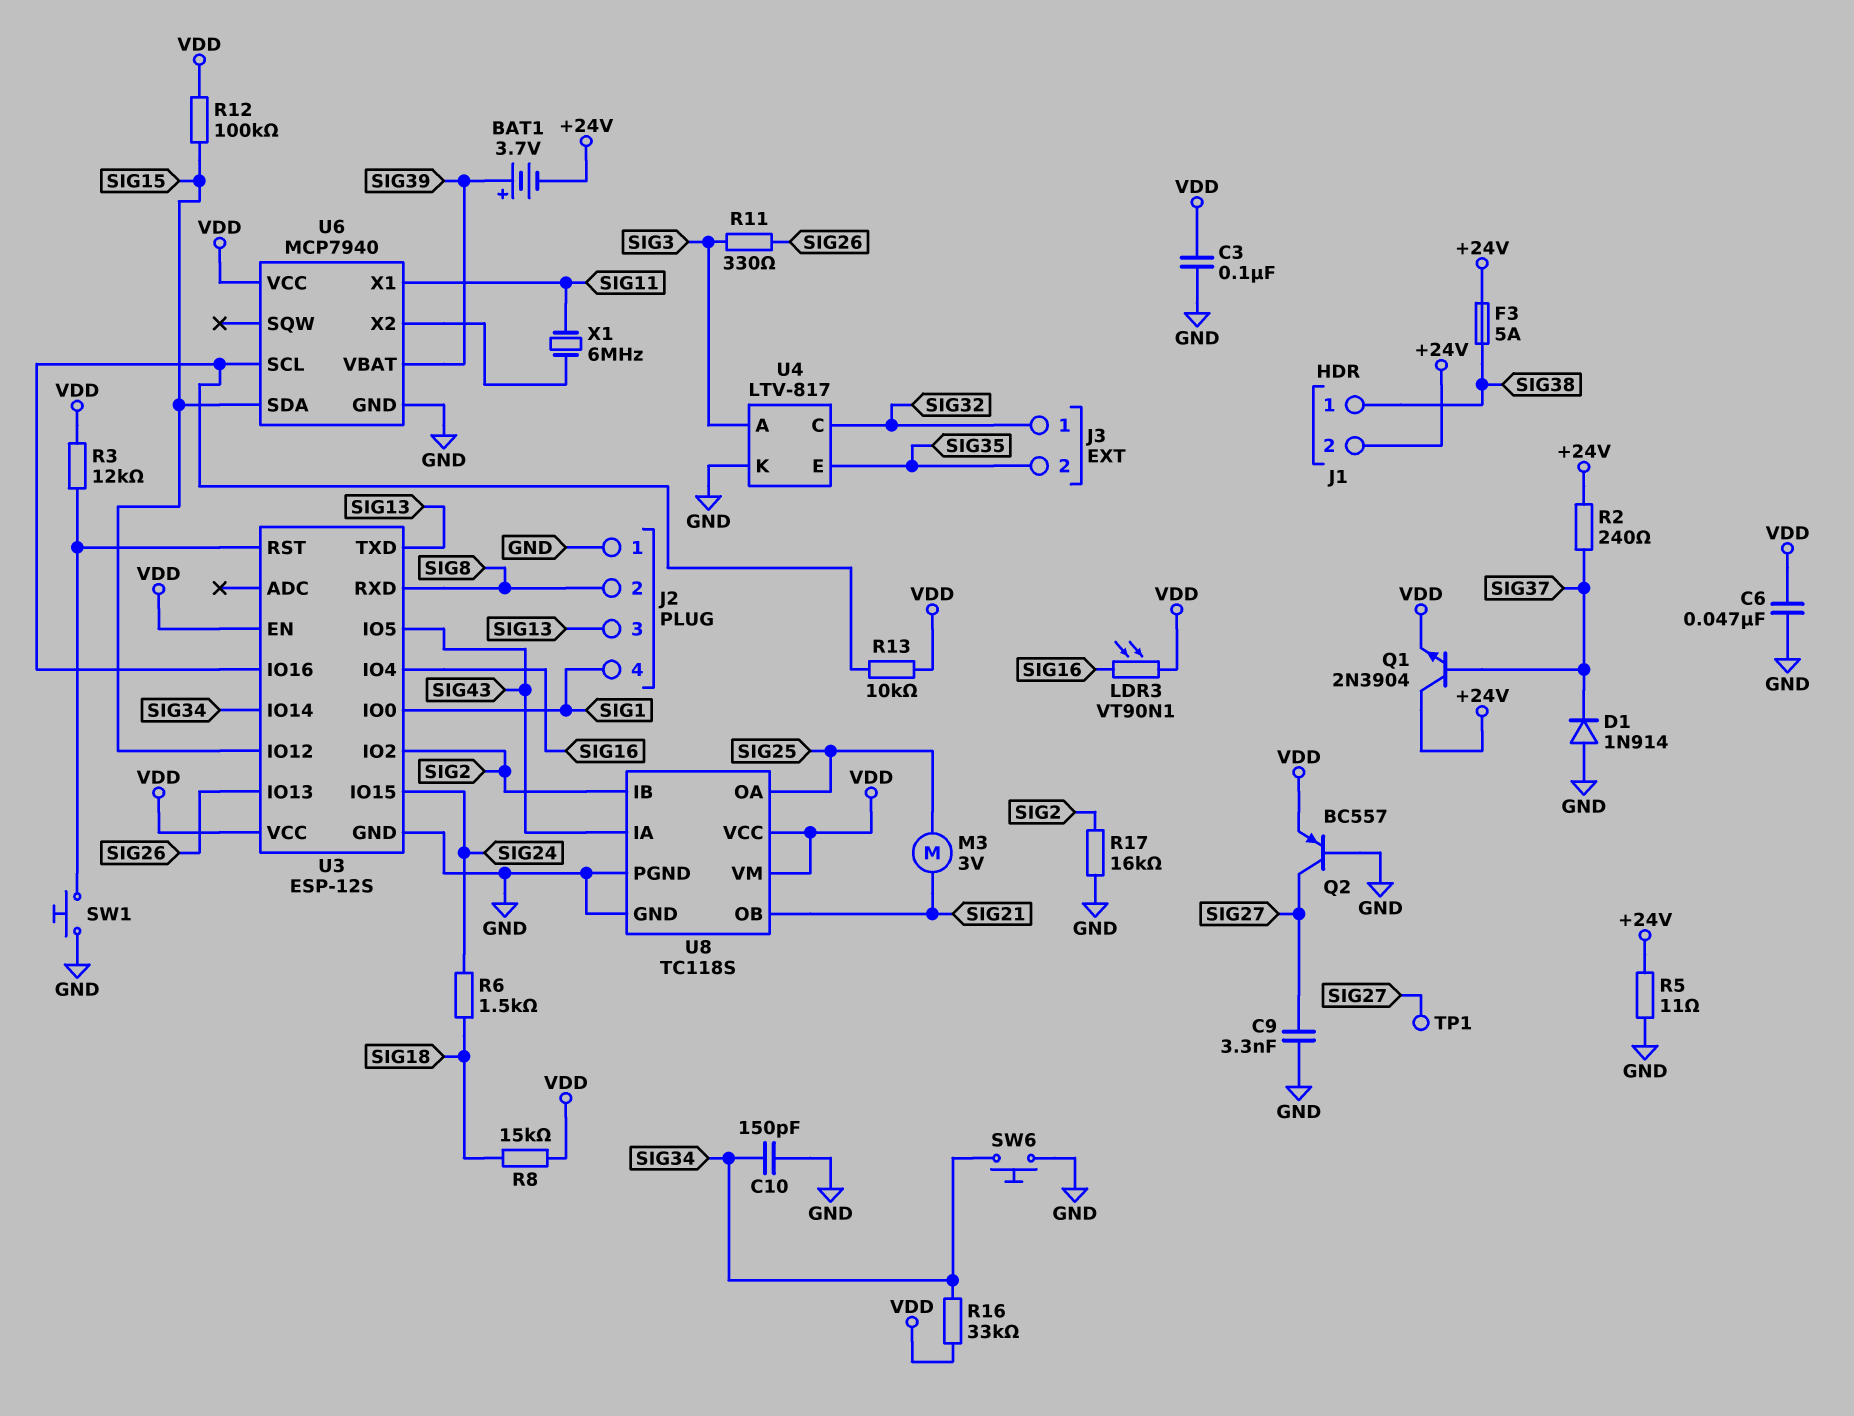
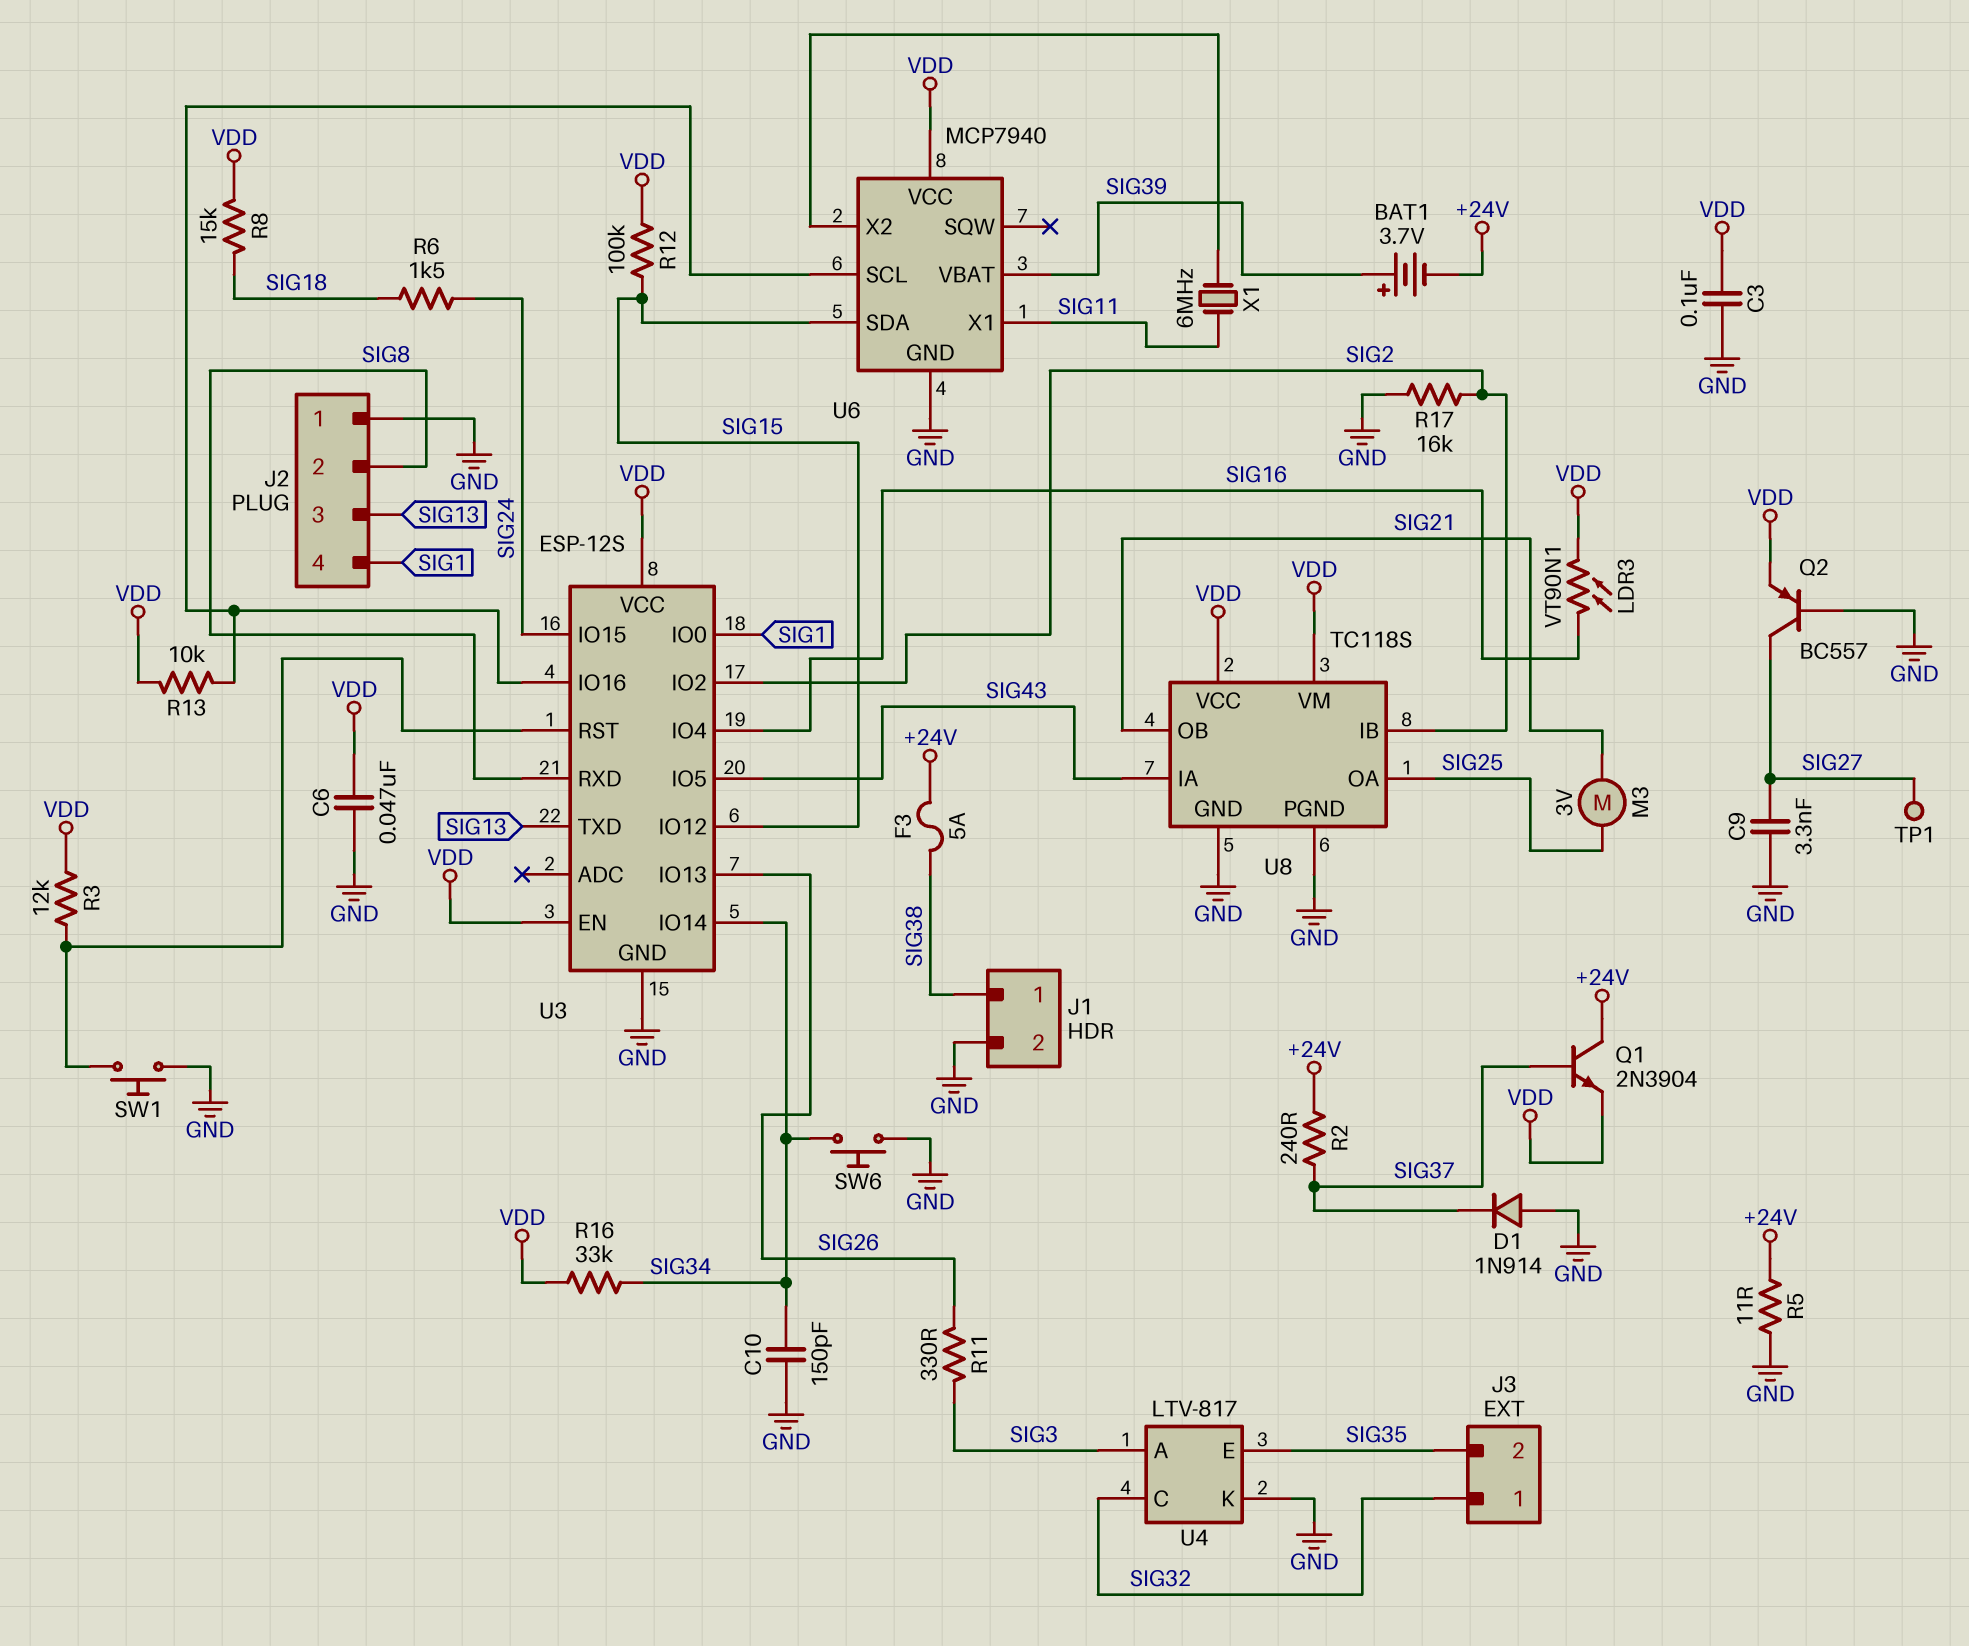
J1 pin 2: +24V -> GND

